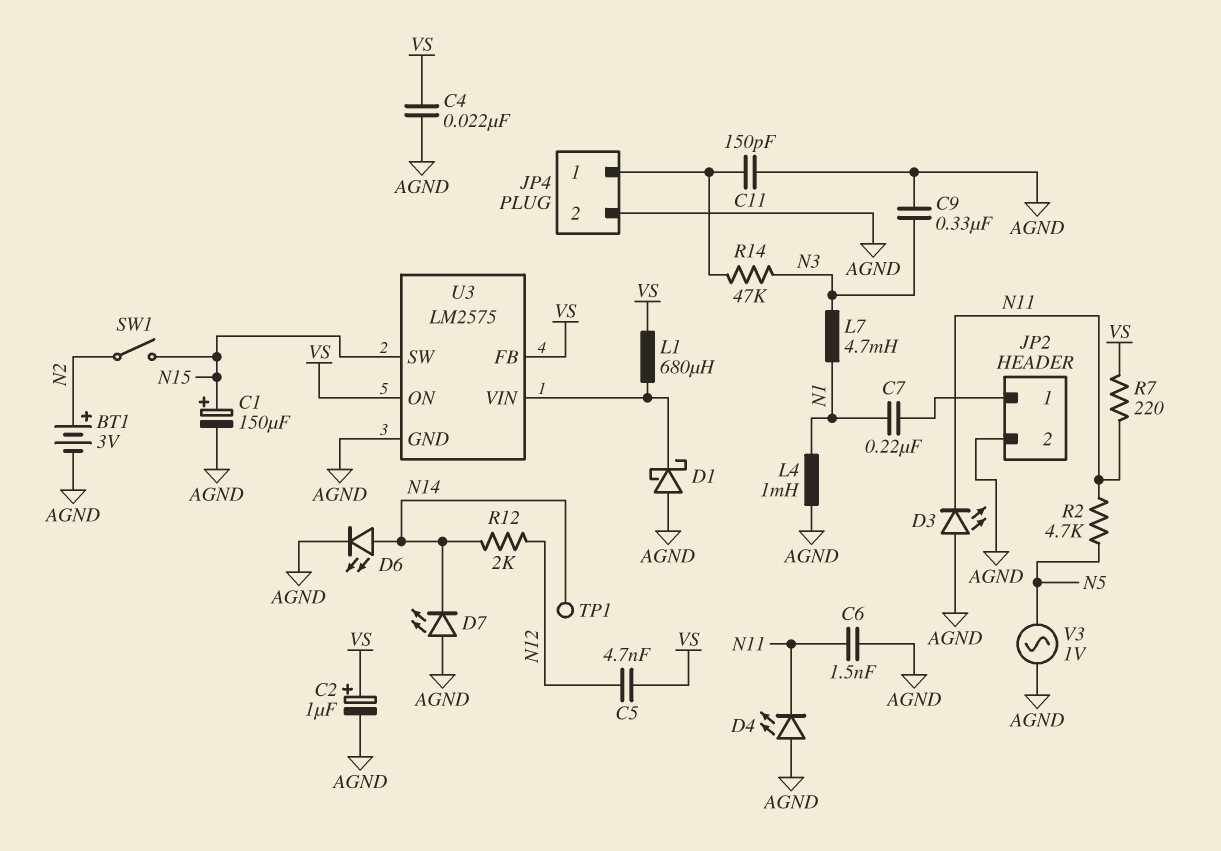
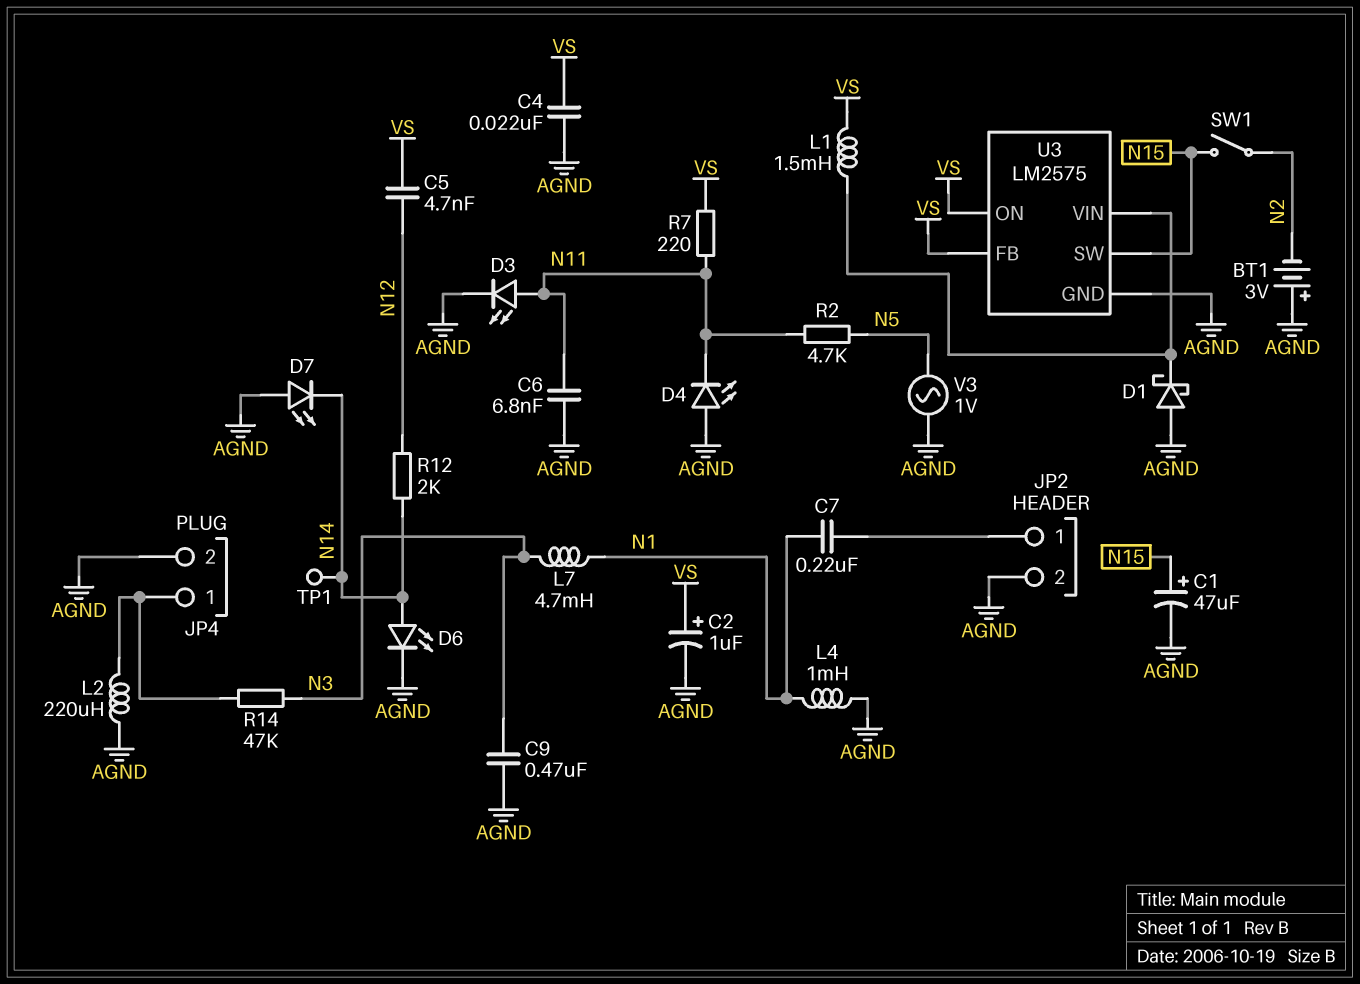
BT1: 3V (plus N2, minus AGND) -> 3V (plus AGND, minus N2)
C1: 150uF (plus N15, minus AGND) -> 47uF (plus N15, minus AGND)
C6: 1.5nF (AGND, N11) -> 6.8nF (AGND, N11)
C9: 330nF (AGND, N3) -> 470nF (AGND, N3)
C11: 150pF (AGND, JP4/1) -> none
D3: LED (A AGND, K N11) -> LED (A N11, K AGND)
L1: 680uH (U3/VIN, VS) -> 1.5mH (U3/VIN, VS)
L2: none -> 220uH (AGND, JP4/1)

